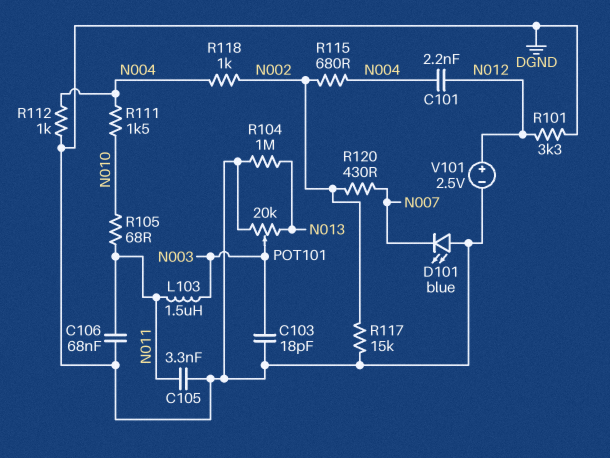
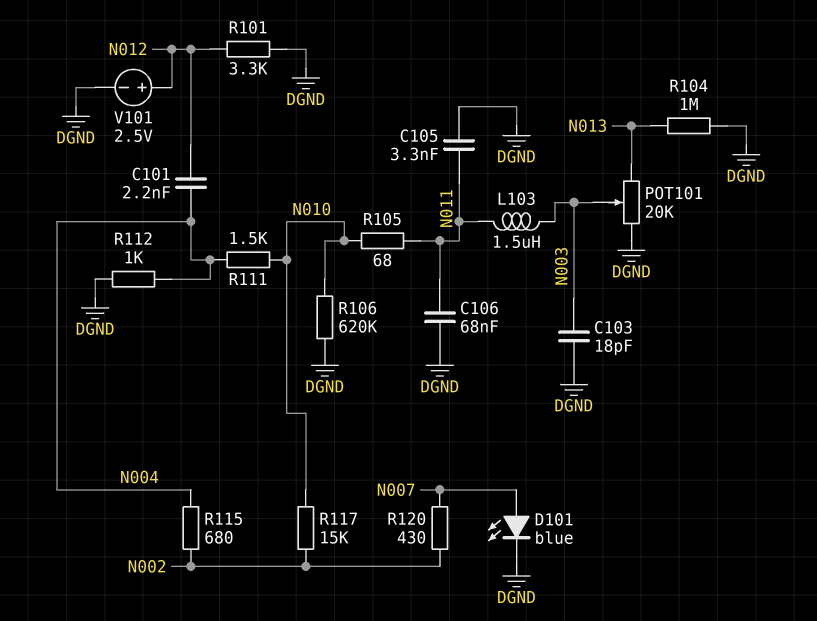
D101: LED blue (A DGND, K N007) -> LED blue (A N007, K DGND)
R106: none -> 620k (DGND, N010)
R117: 15k (DGND, N002) -> 15k (N002, N010)
R118: 1k (N002, N004) -> none

